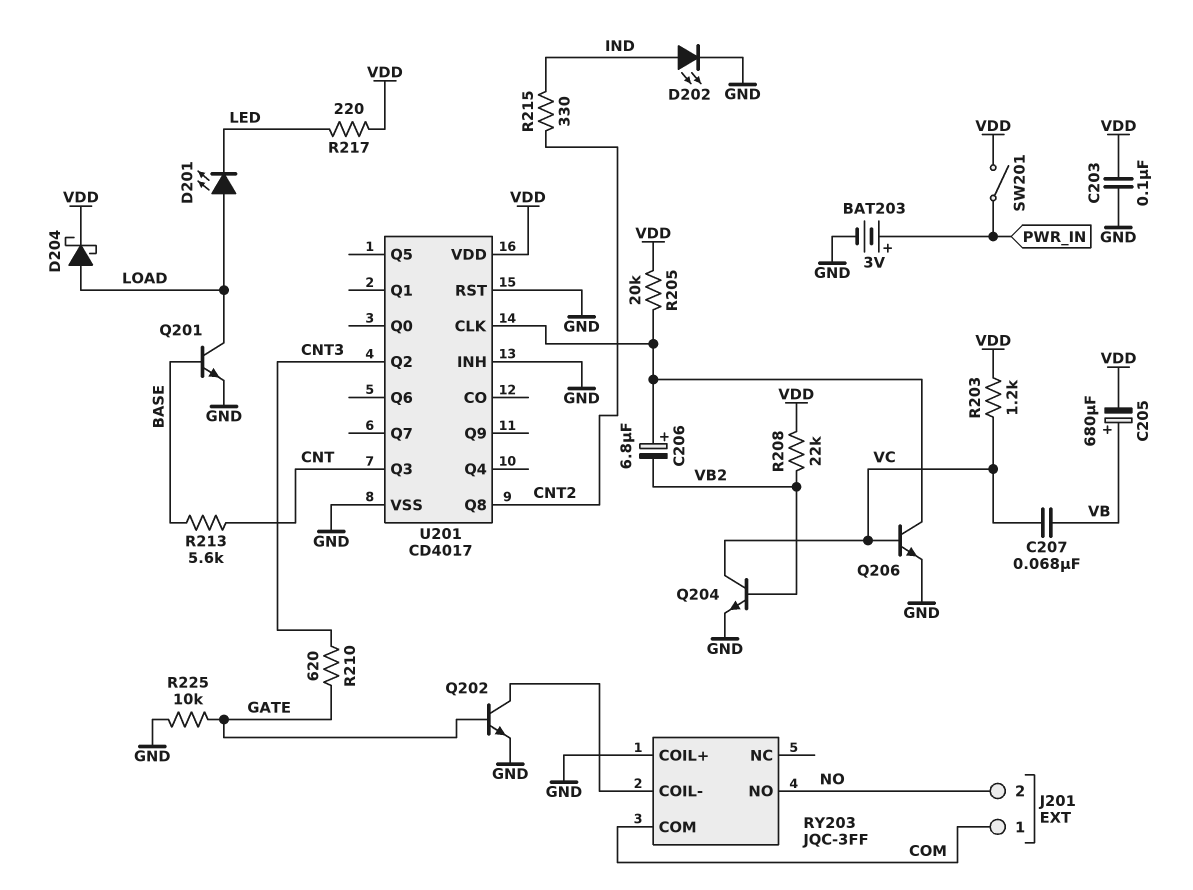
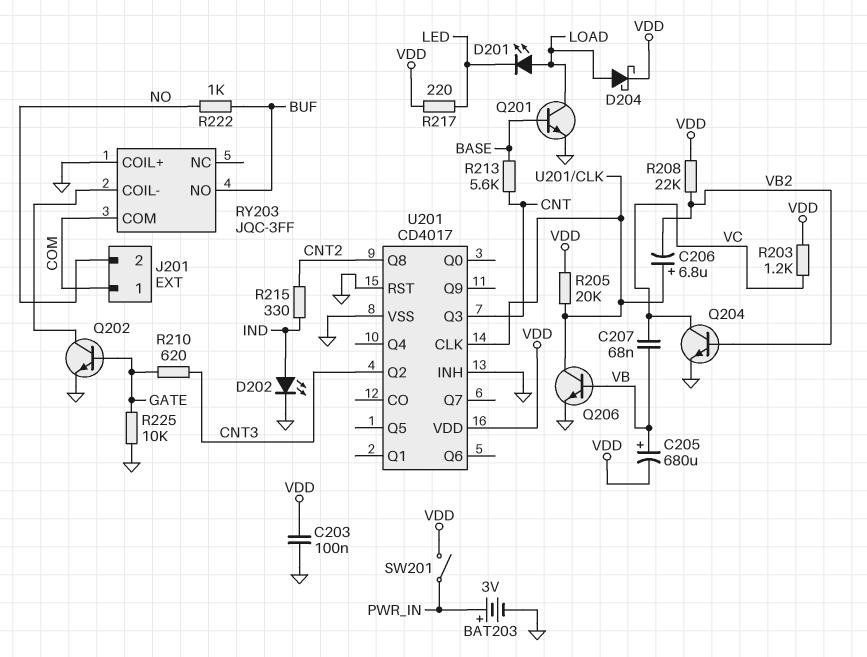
Q206: NPN (B VC, C U201/CLK, E GND) -> NPN (B VB, C U201/CLK, E GND)
R222: none -> 1k (BUF, NO)
RY203 pin NO: NO -> BUF

